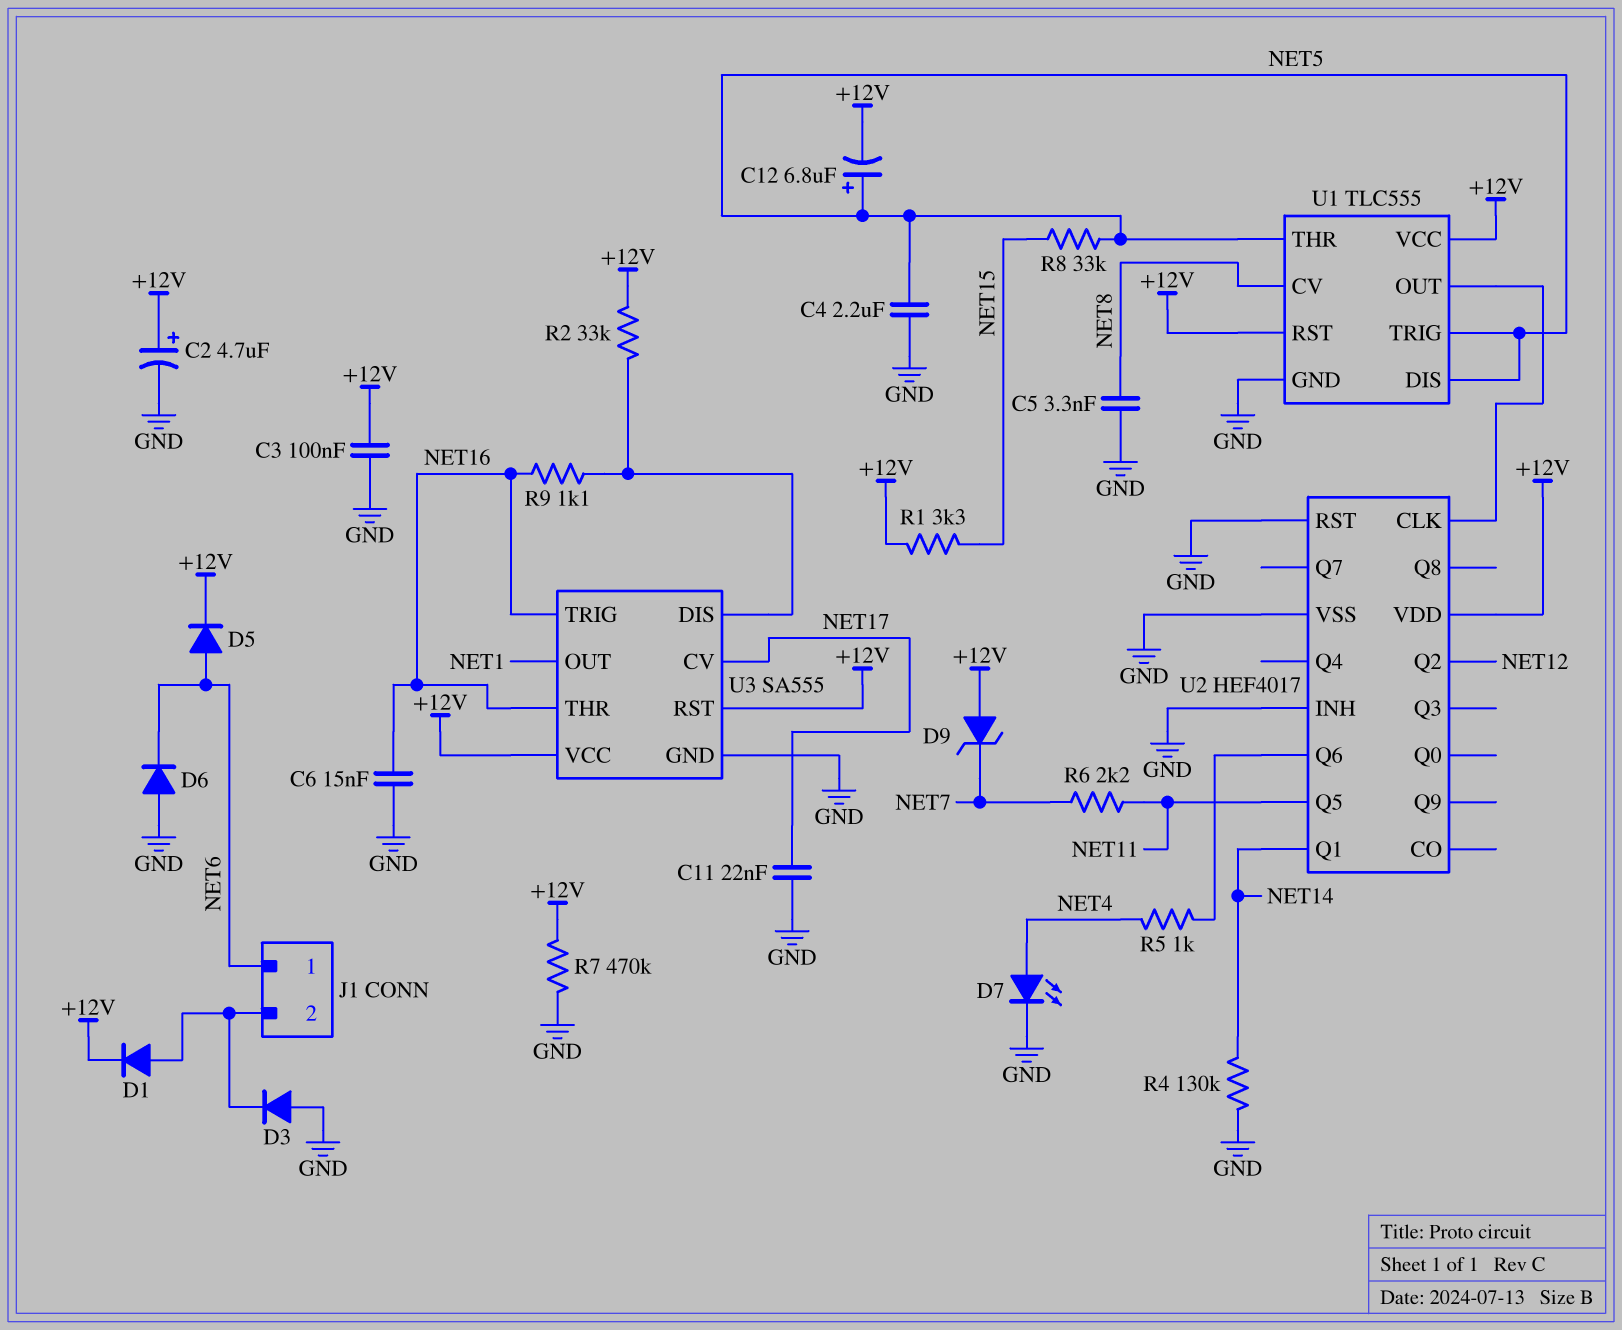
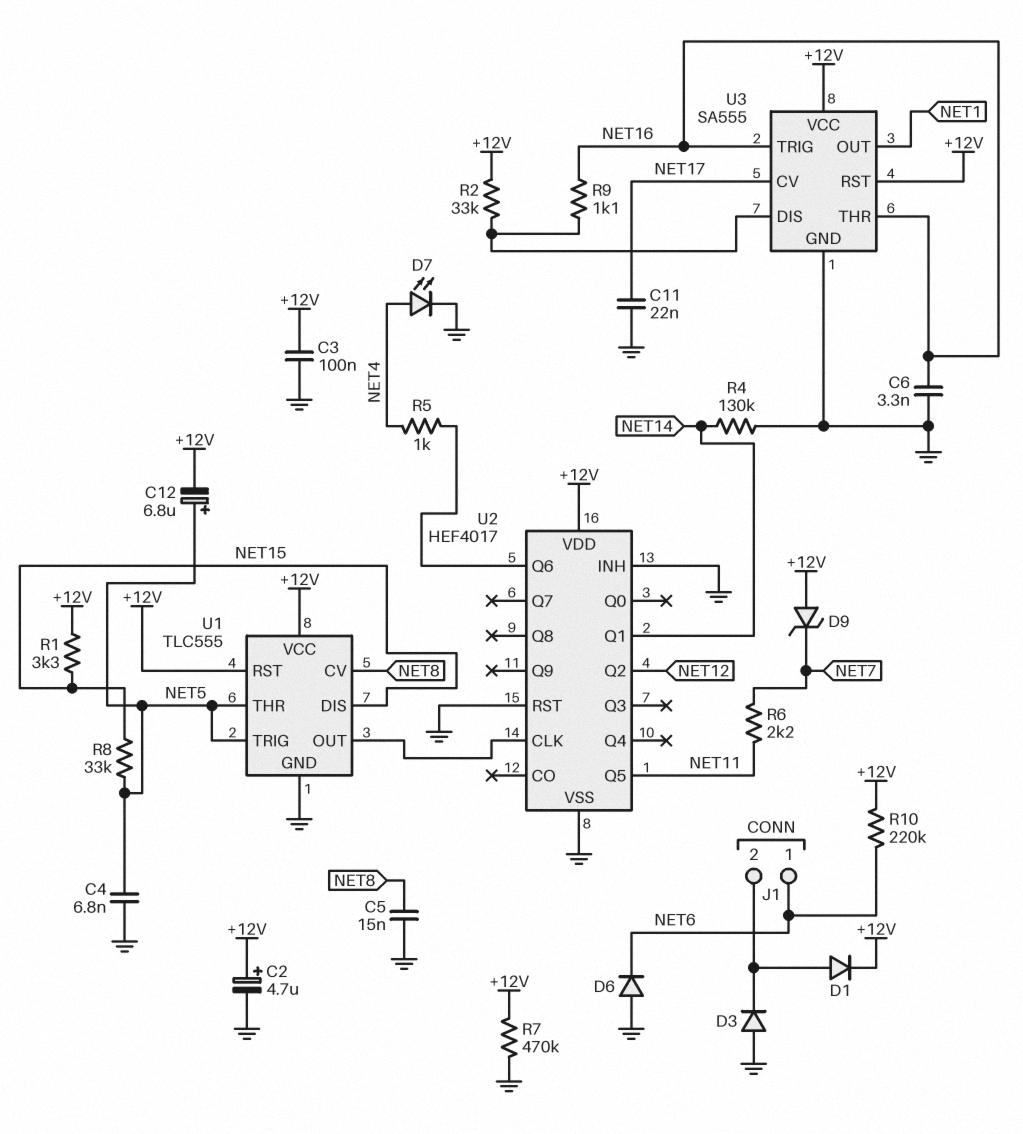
C4: 2.2uF (GND, NET5) -> 6.8nF (GND, NET5)
C5: 3.3nF (GND, NET8) -> 15nF (GND, NET8)
C6: 15nF (GND, NET16) -> 3.3nF (GND, NET16)
D5: diode (A NET6, K +12V) -> none
R10: none -> 220k (+12V, NET6)
U1 pin DIS: NET5 -> NET15

